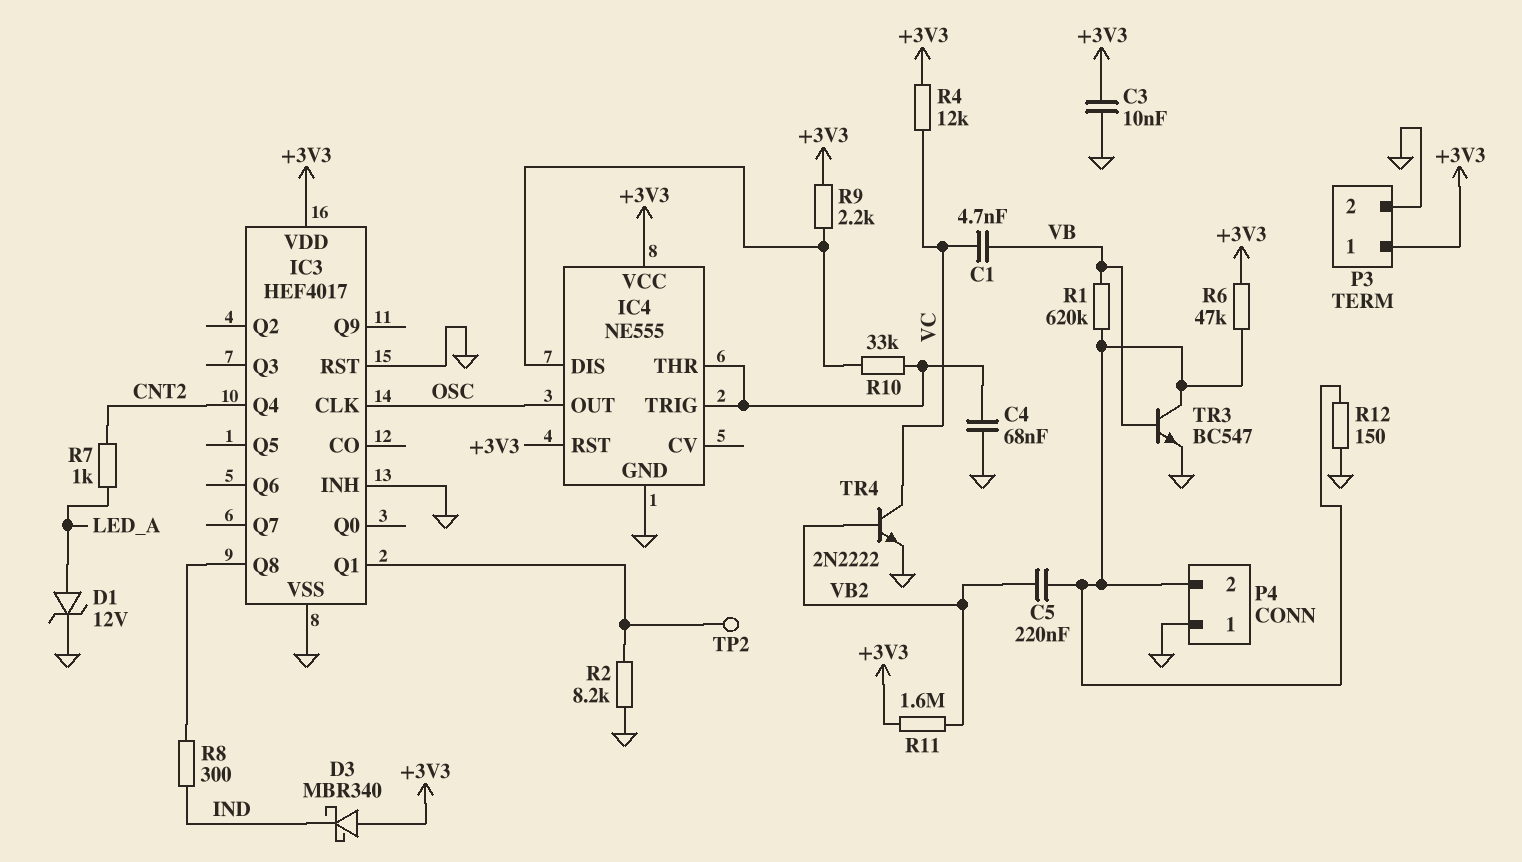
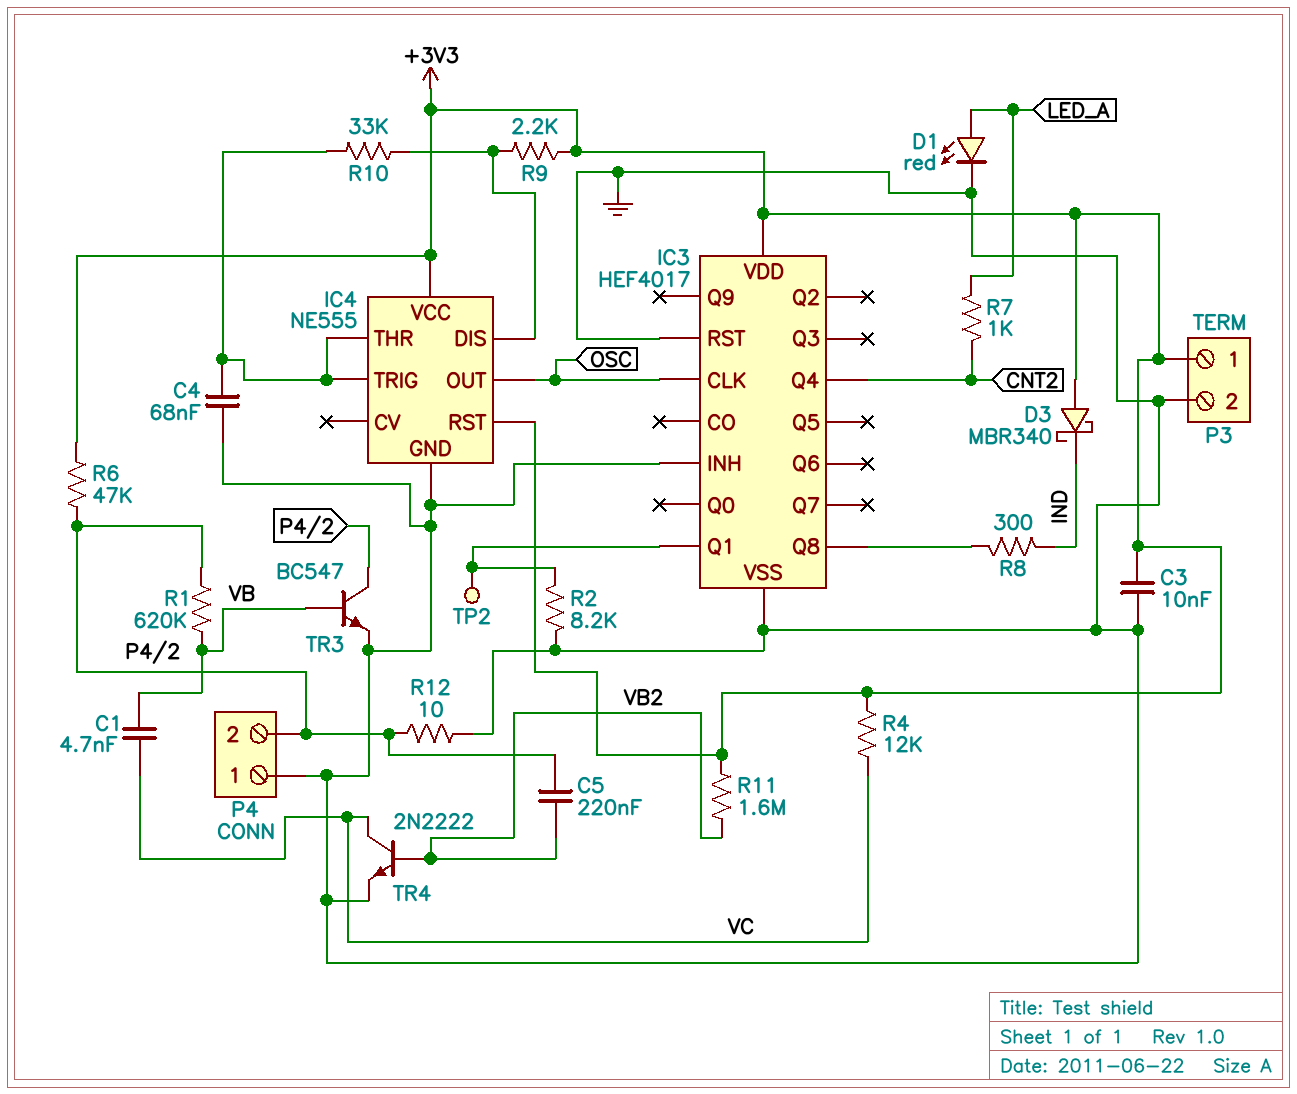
D1: zener 12V (A LED_A, K GND) -> LED red (A LED_A, K GND)
R12: 150 (GND, P4/2) -> 10 (GND, P4/2)

